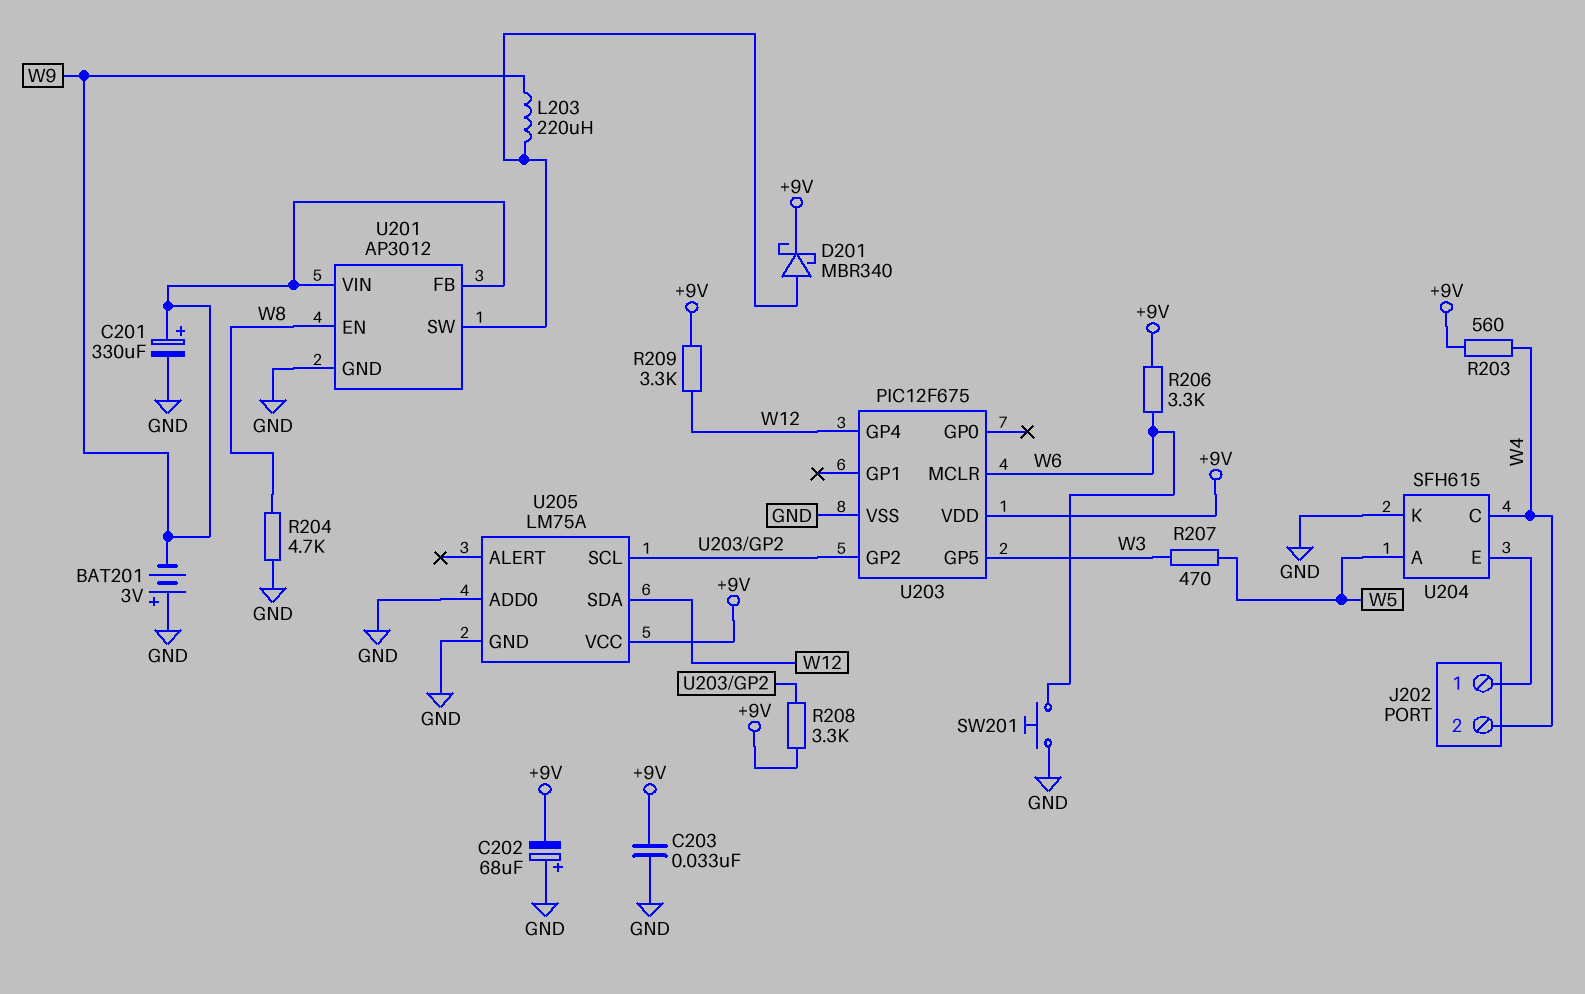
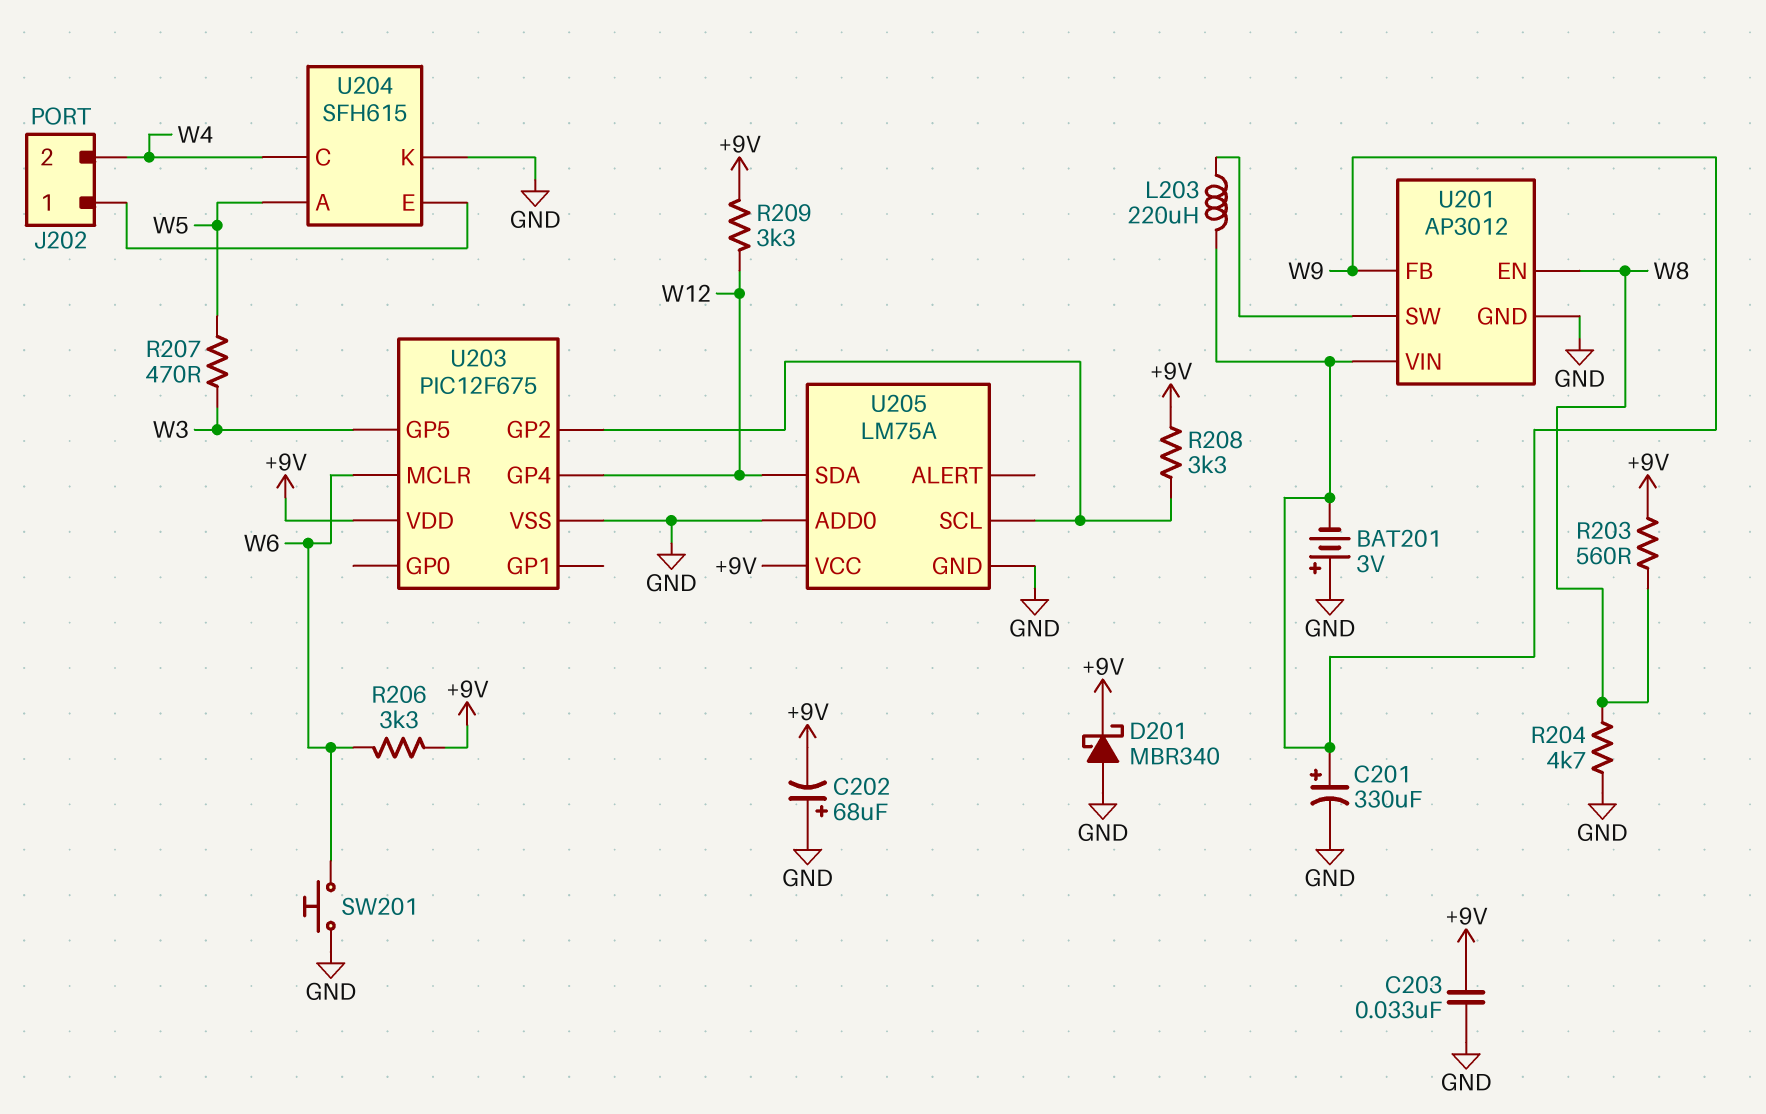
D201: schottky MBR340 (A U201/SW, K +9V) -> schottky MBR340 (A GND, K +9V)
R203: 560 (+9V, W4) -> 560 (+9V, W8)

